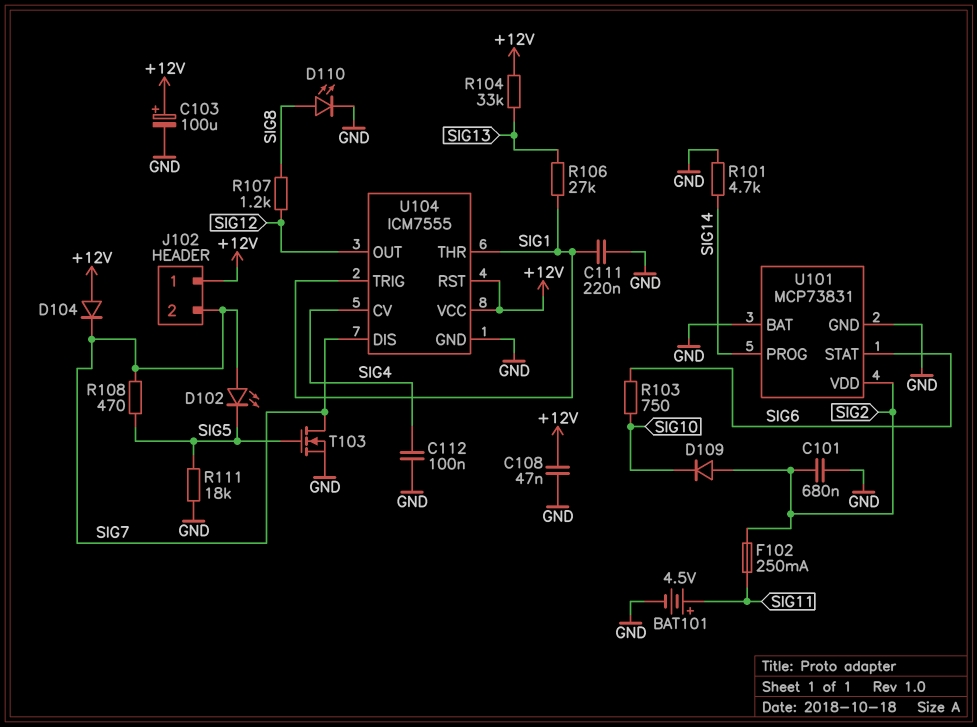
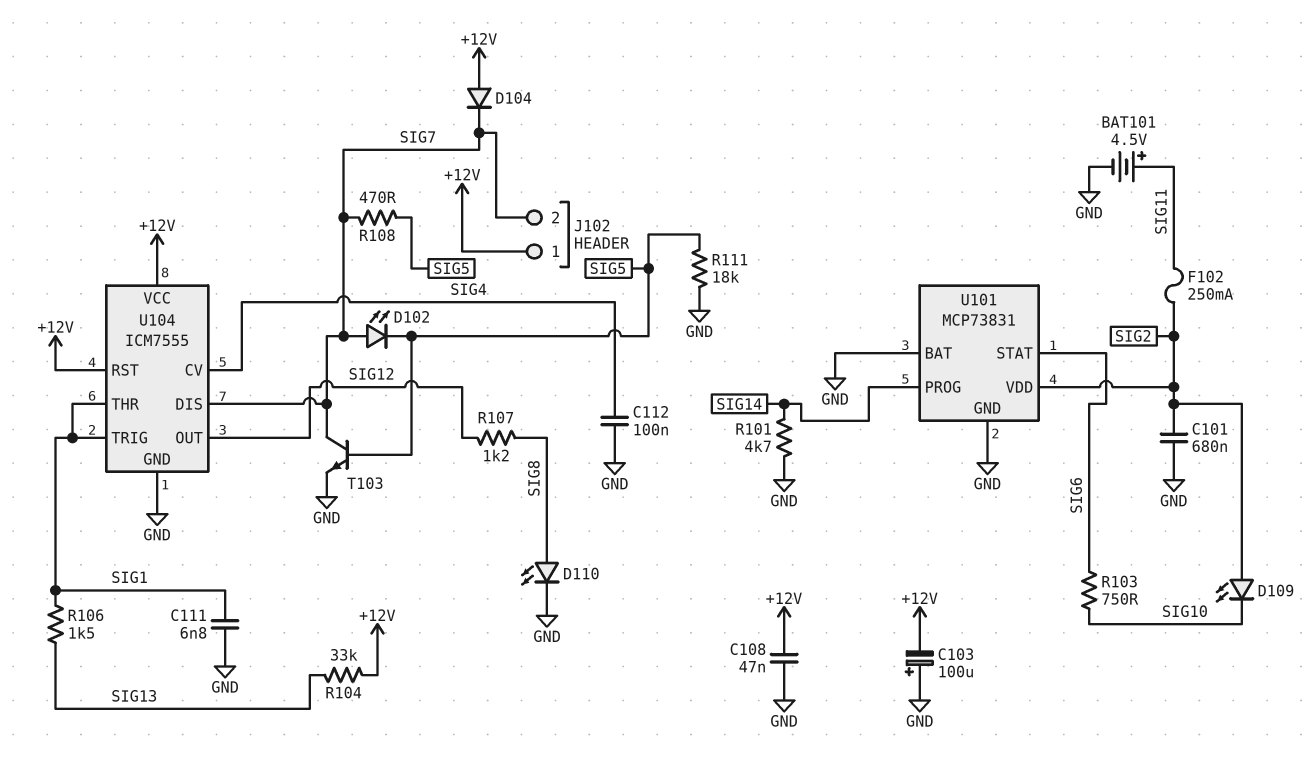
C103: 100uF (plus +12V, minus GND) -> 100uF (plus GND, minus +12V)
C111: 220nF (GND, SIG1) -> 6.8nF (GND, SIG1)
D109: diode (A SIG2, K SIG10) -> LED (A SIG2, K SIG10)
R106: 27k (SIG1, SIG13) -> 1.5k (SIG1, SIG13)
T103: NMOS (G SIG5, D SIG7, S GND) -> NPN (B SIG5, C SIG7, E GND)

